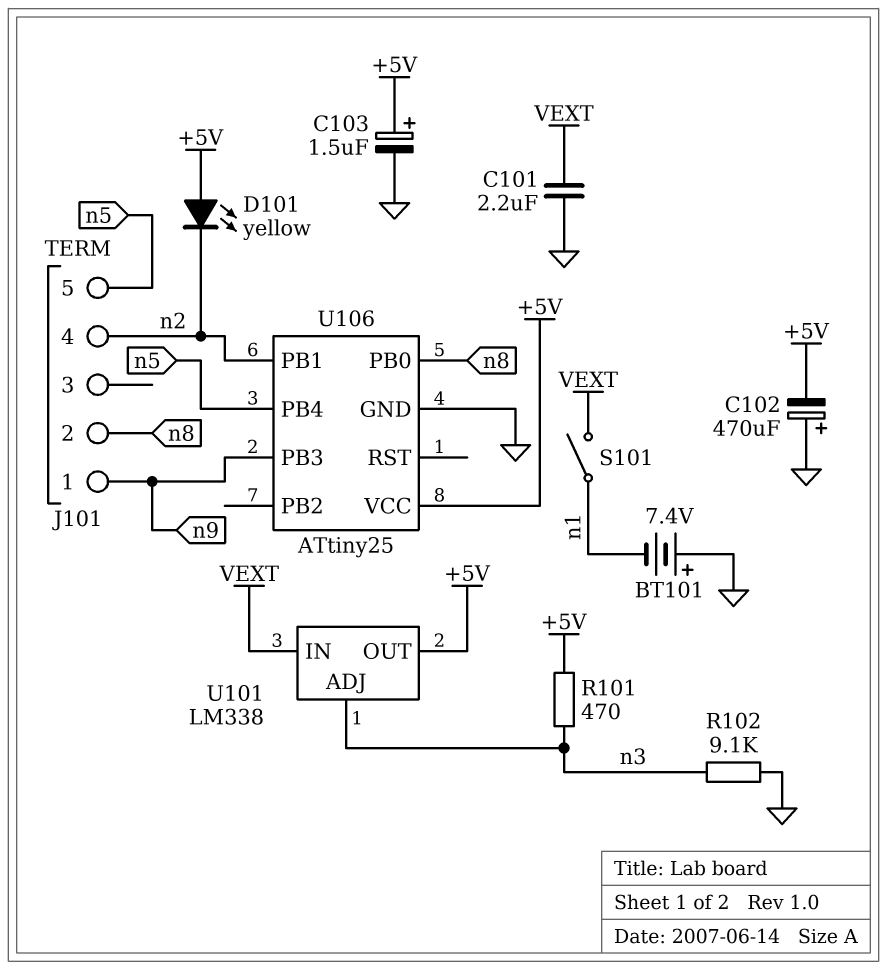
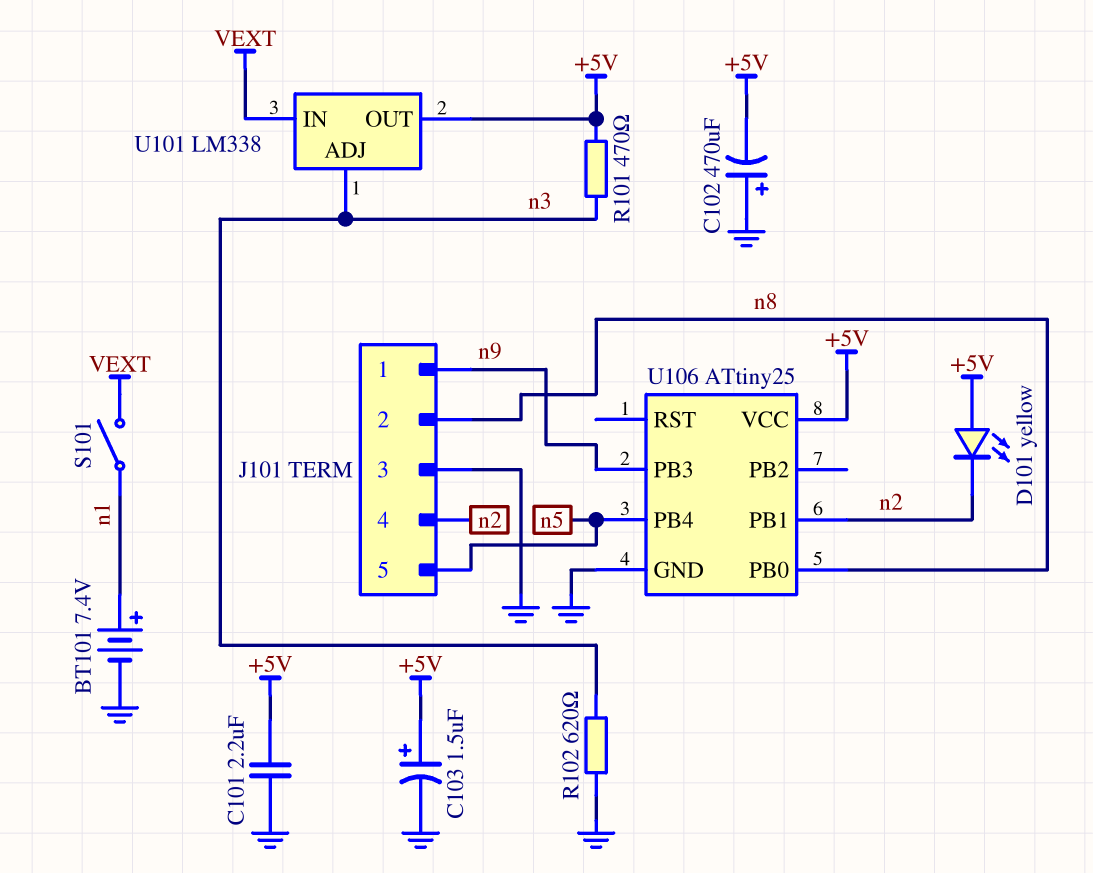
BT101: 7.4V (plus GND, minus n1) -> 7.4V (plus n1, minus GND)
C101: 2.2uF (GND, VEXT) -> 2.2uF (+5V, GND)
J101 pin 3: none -> GND
R102: 9.1k (GND, n3) -> 620 (GND, n3)

